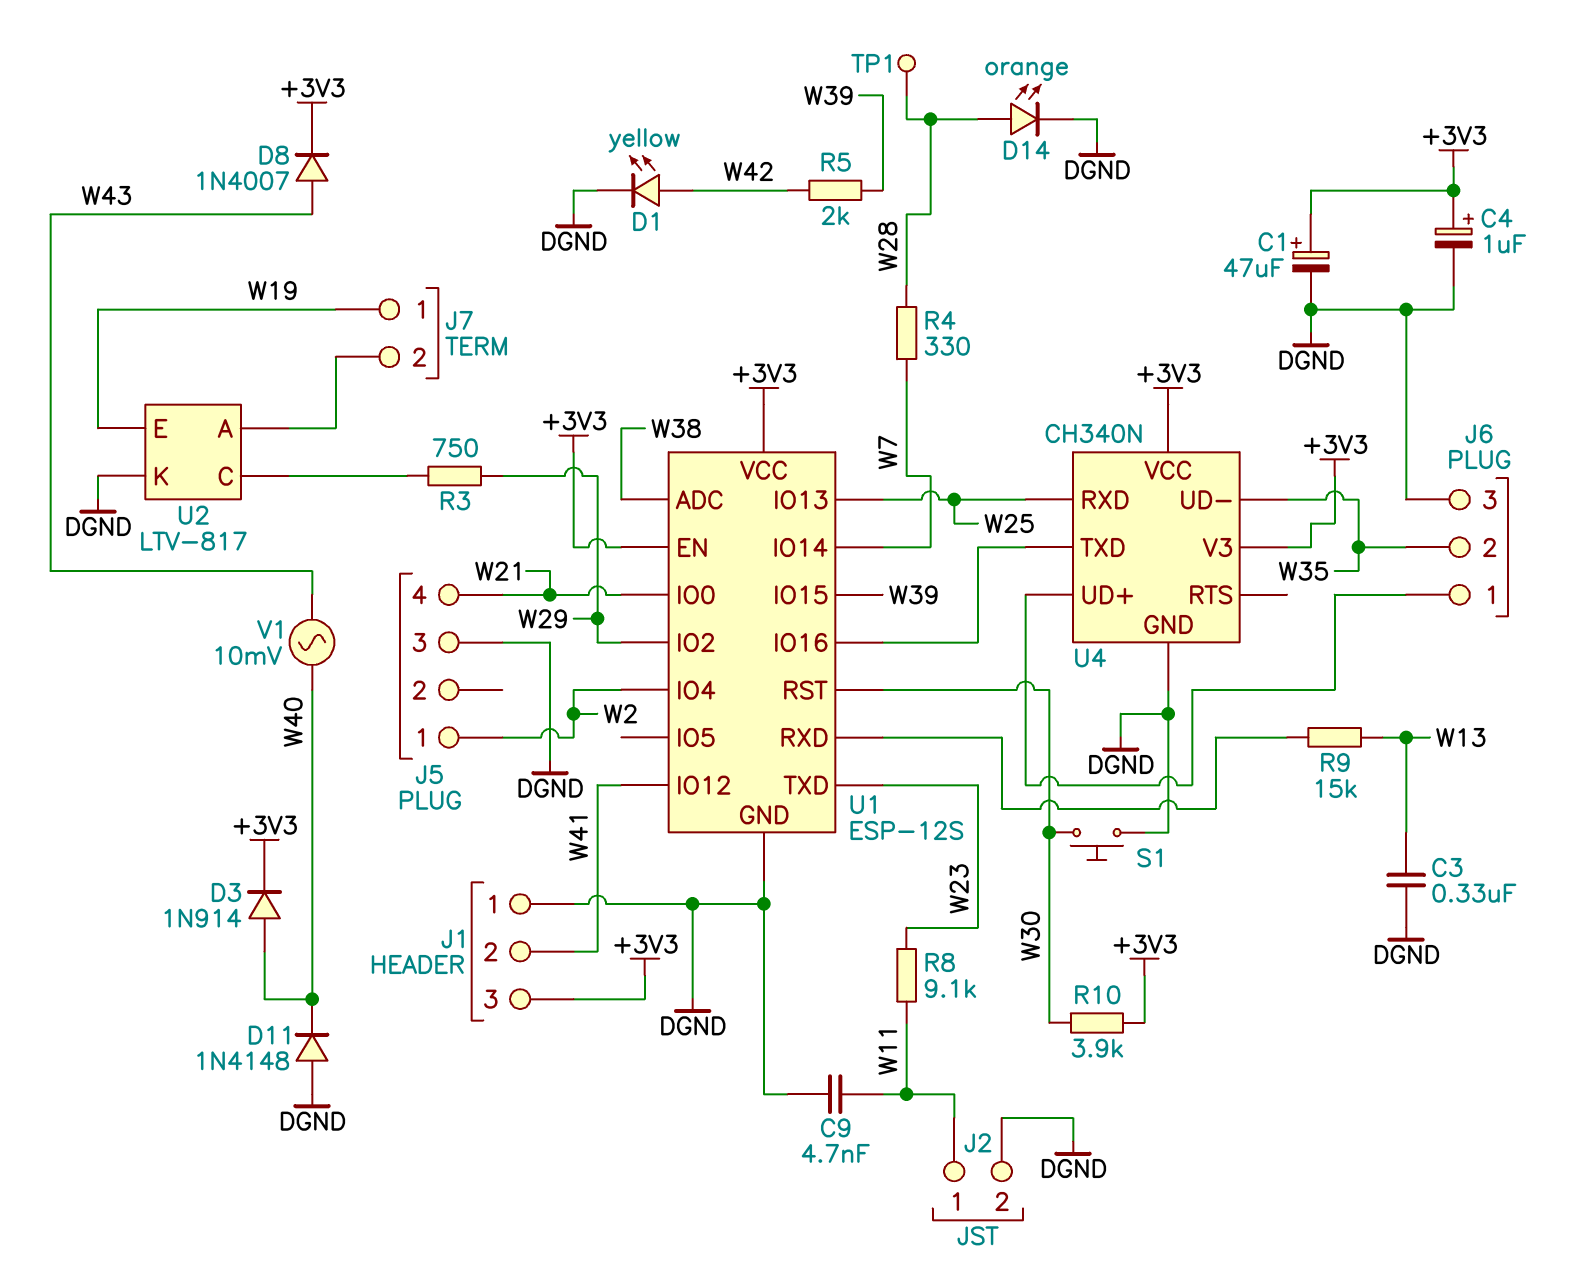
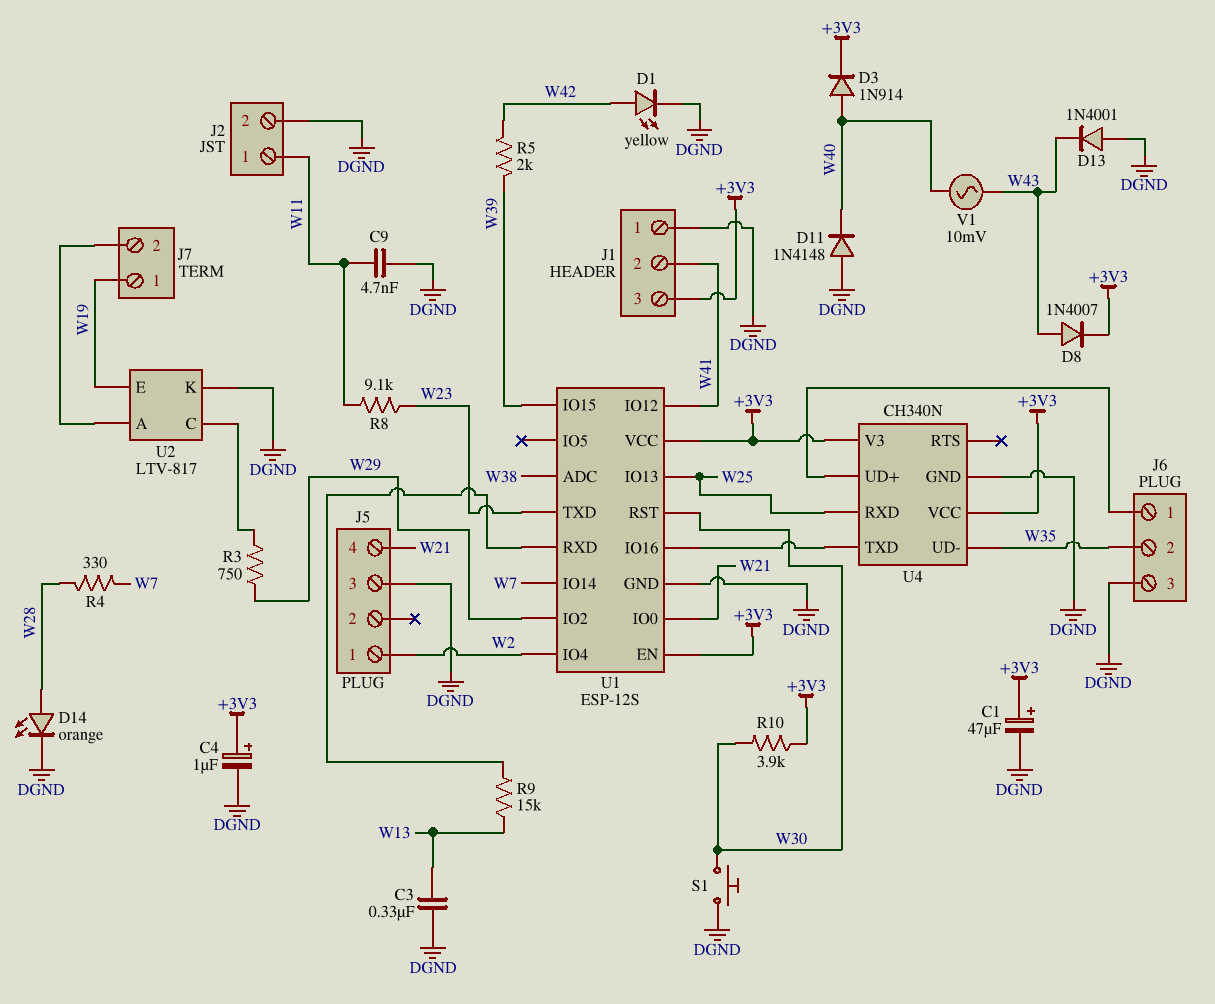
D13: none -> diode 1N4001 (A DGND, K W43)
TP1: test point (W28) -> none

